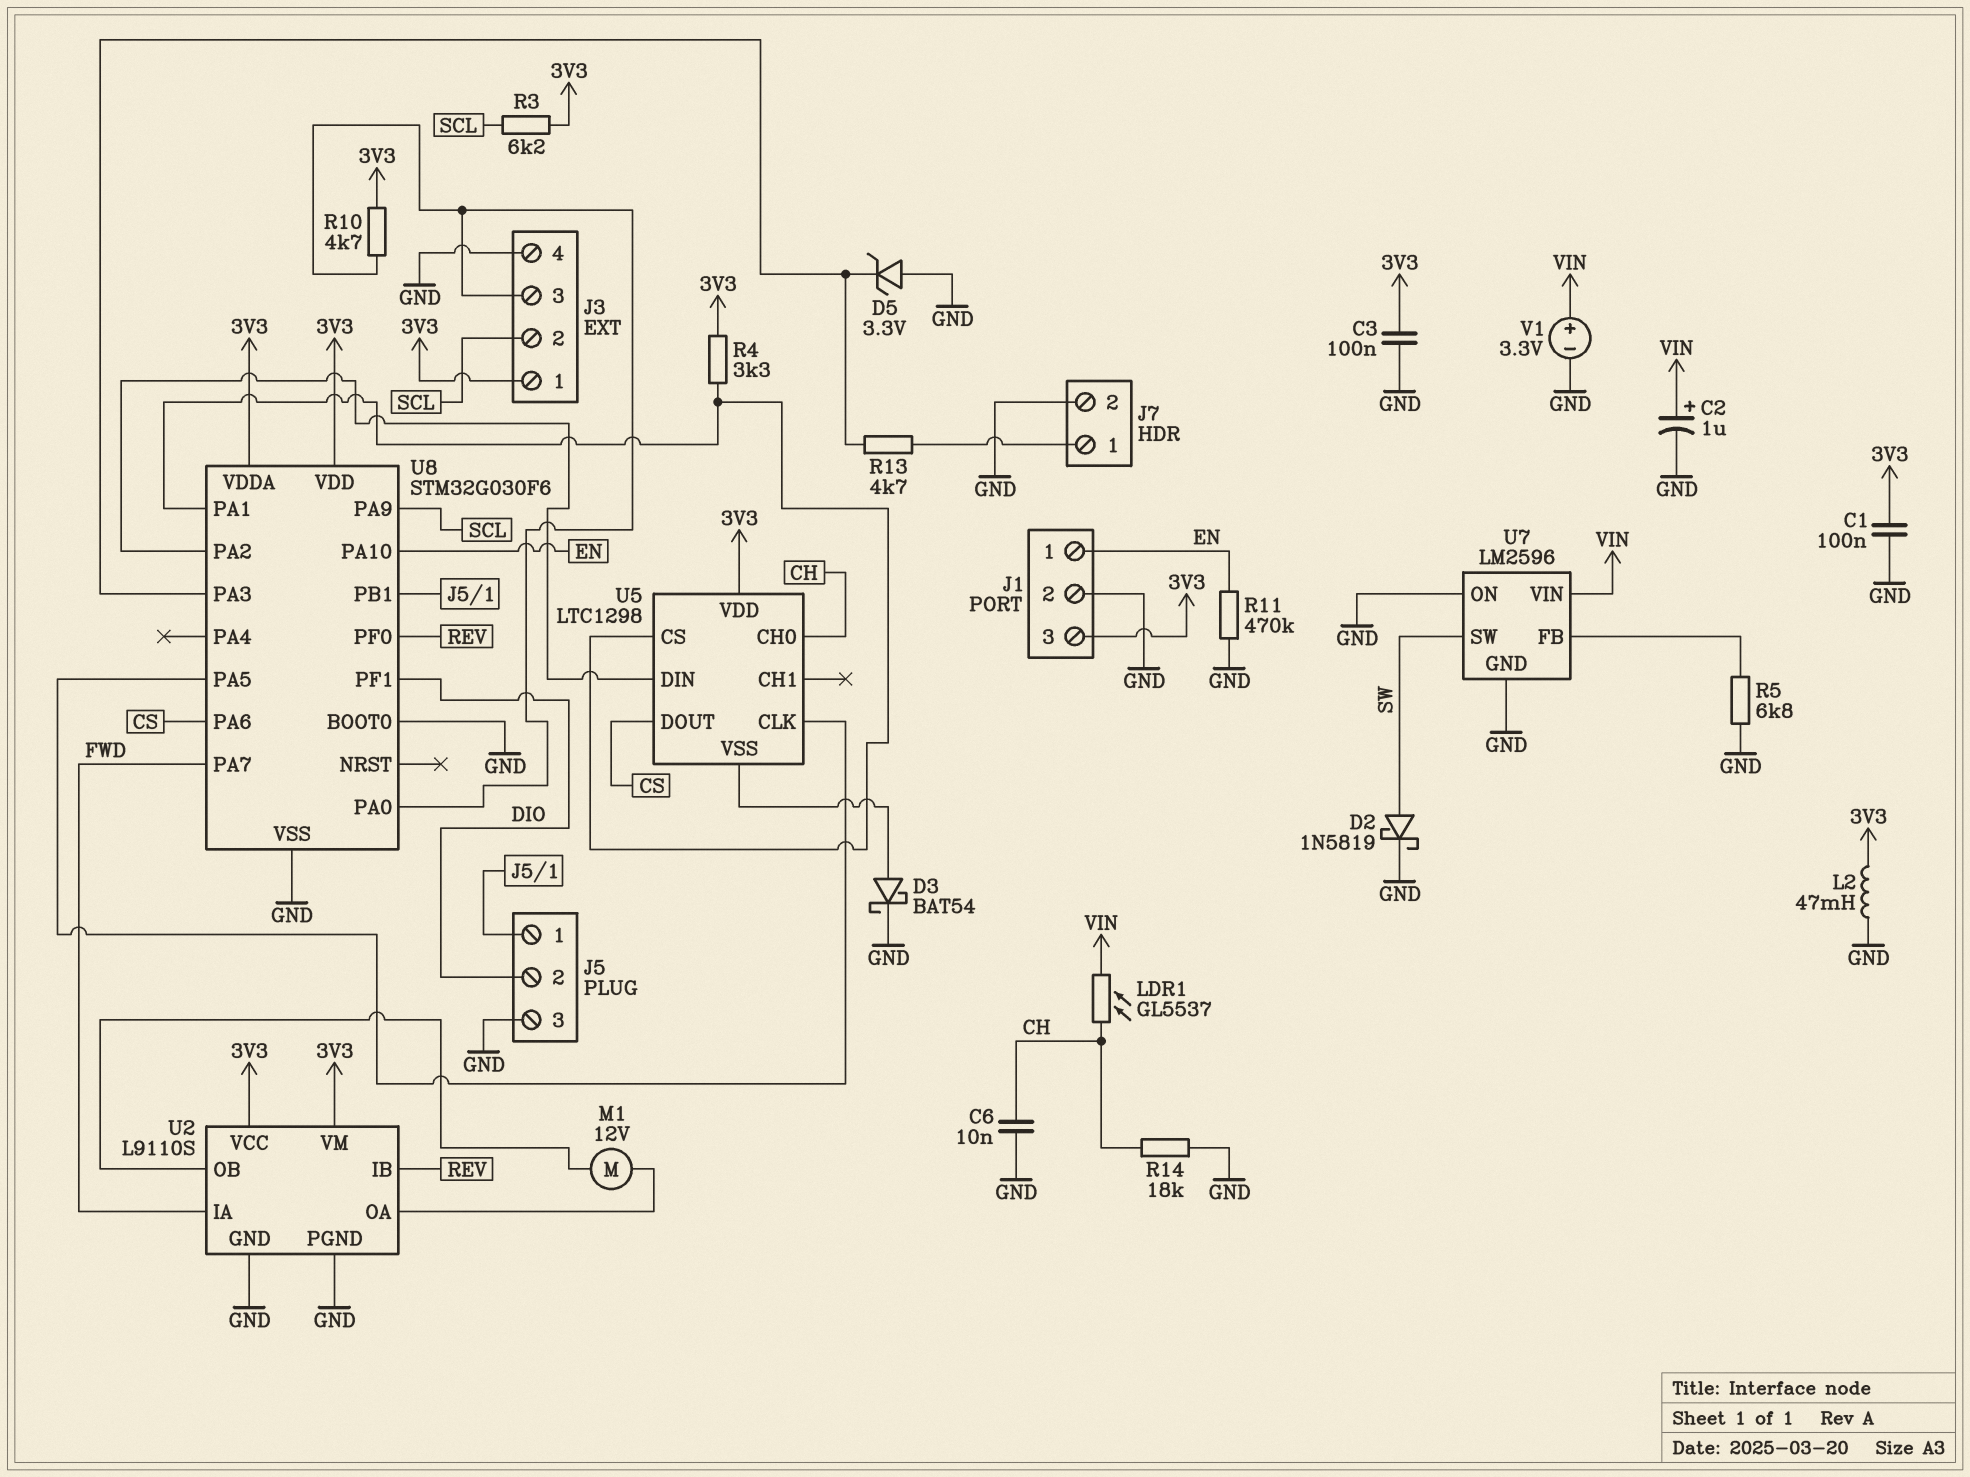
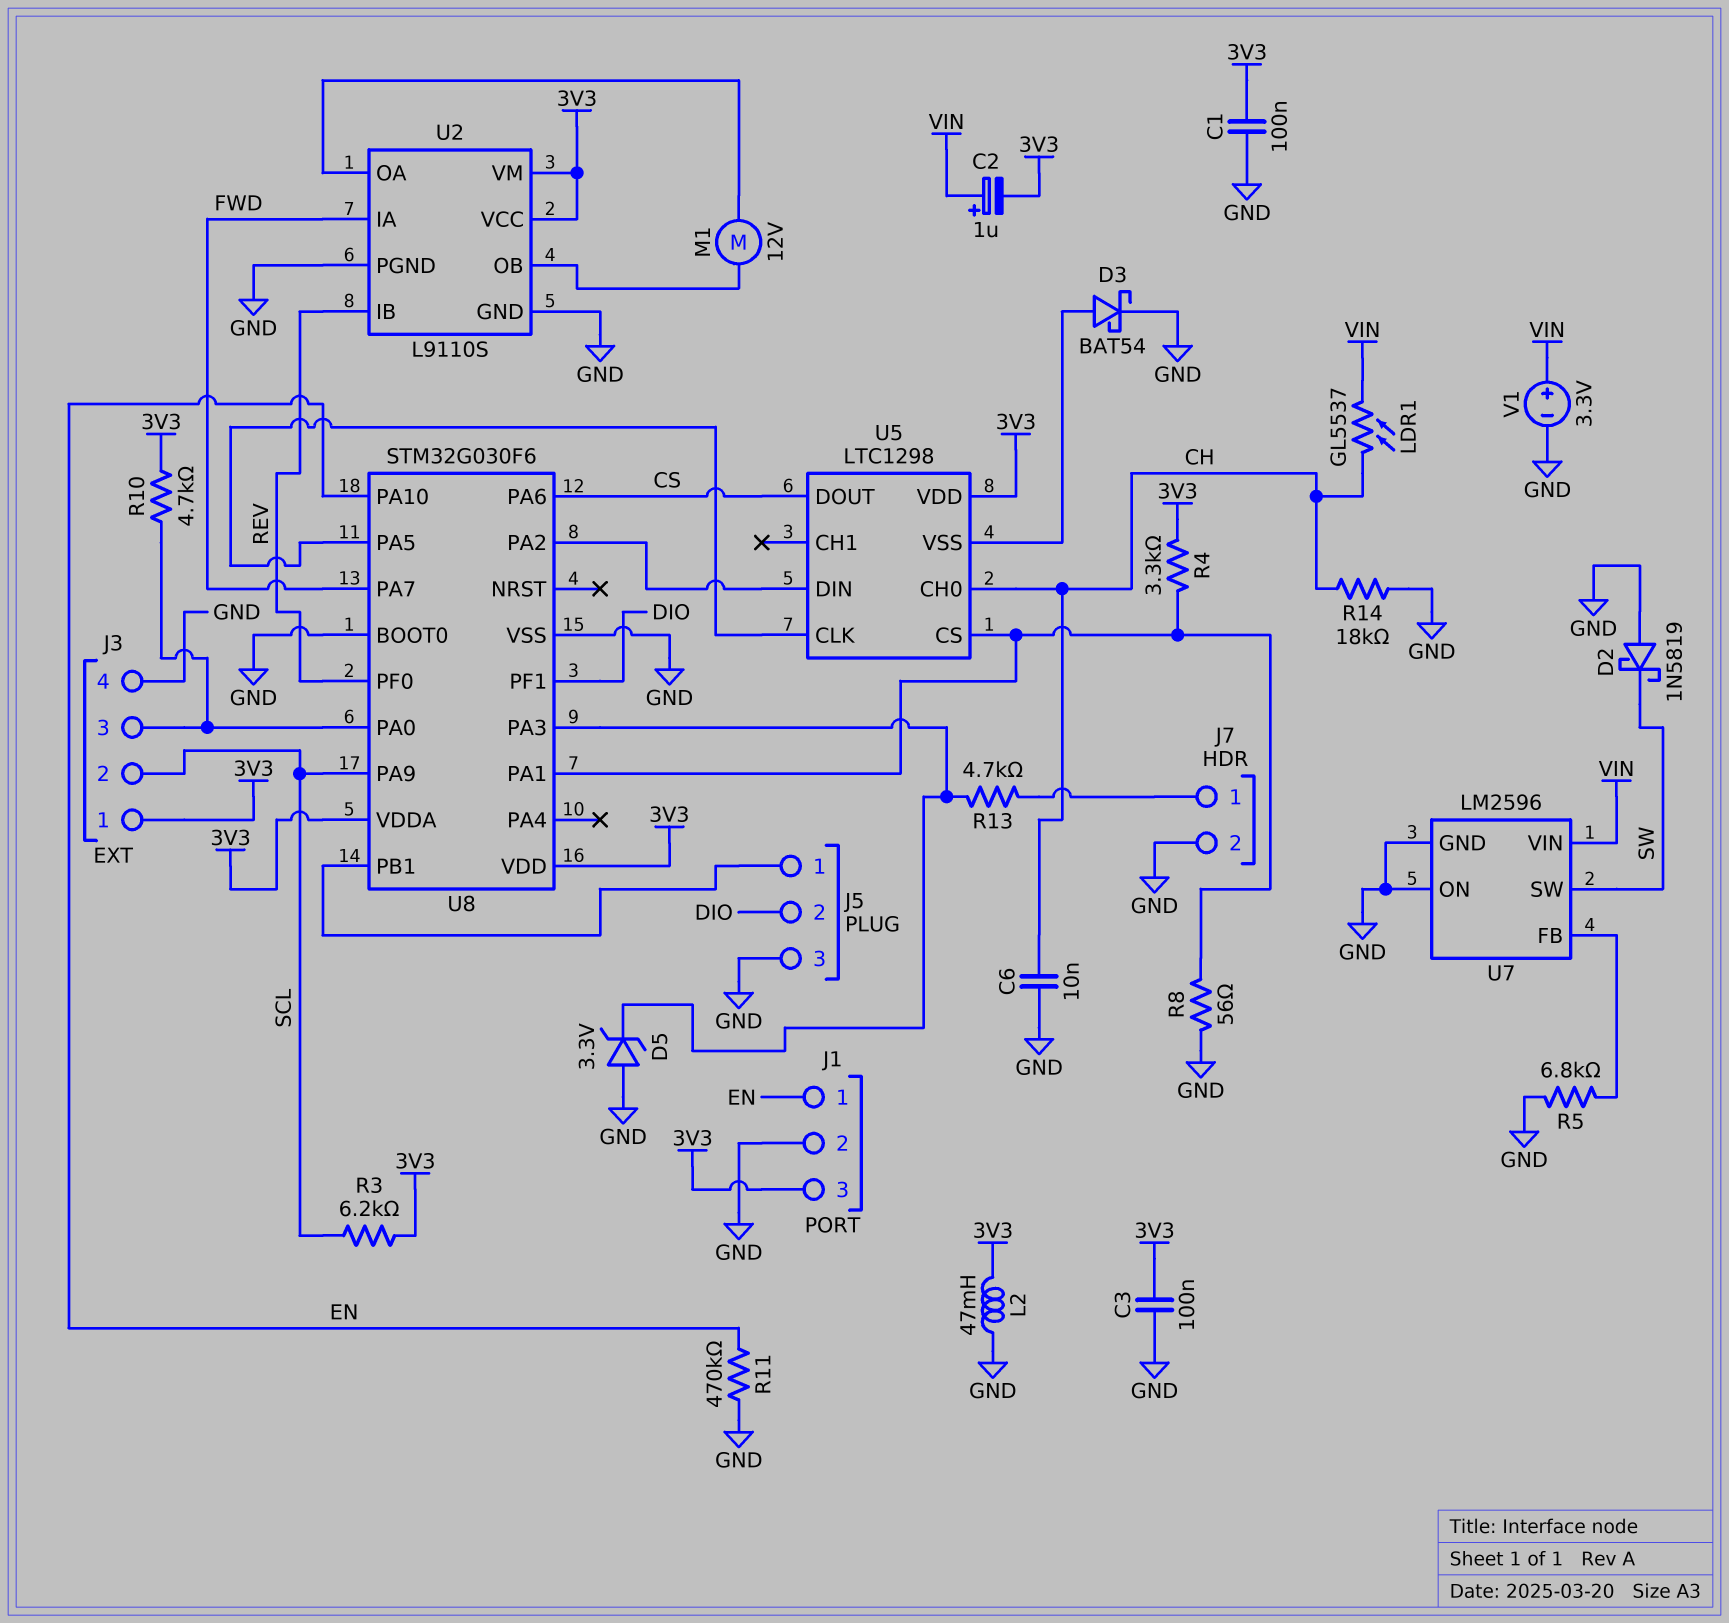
C2: 1uF (plus VIN, minus GND) -> 1uF (plus VIN, minus 3V3)
D2: schottky 1N5819 (A SW, K GND) -> schottky 1N5819 (A GND, K SW)
R8: none -> 56 (GND, U5/CS)

